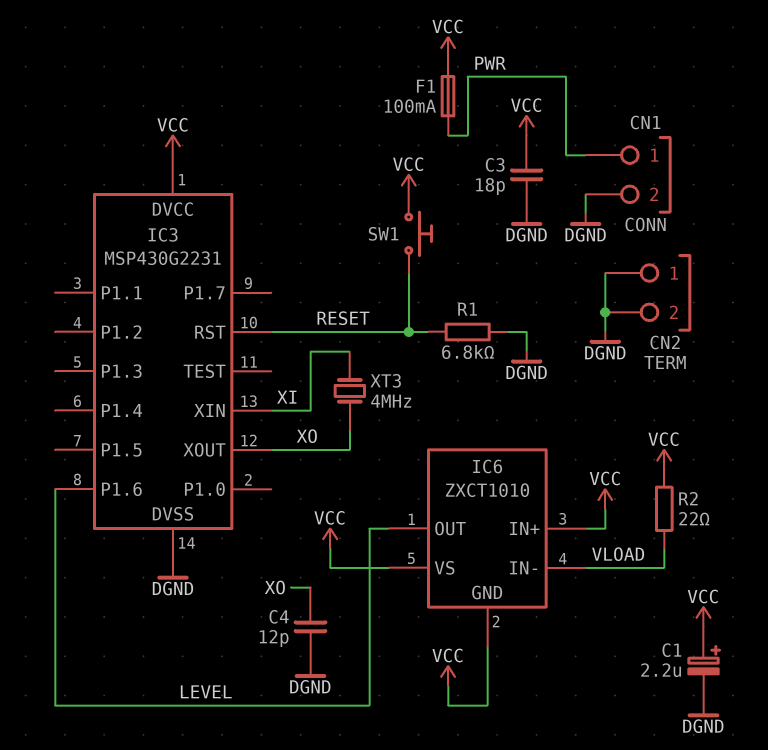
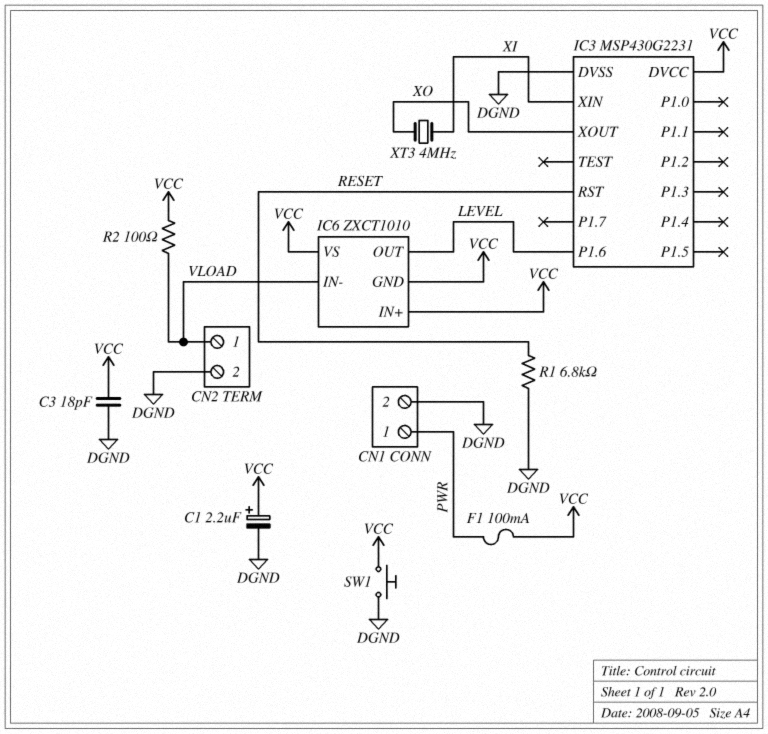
C4: 12pF (DGND, XO) -> none
CN2 pin 1: DGND -> VLOAD
R2: 22 (VCC, VLOAD) -> 100 (VCC, VLOAD)
SW1: button (RESET, VCC) -> button (DGND, VCC)

